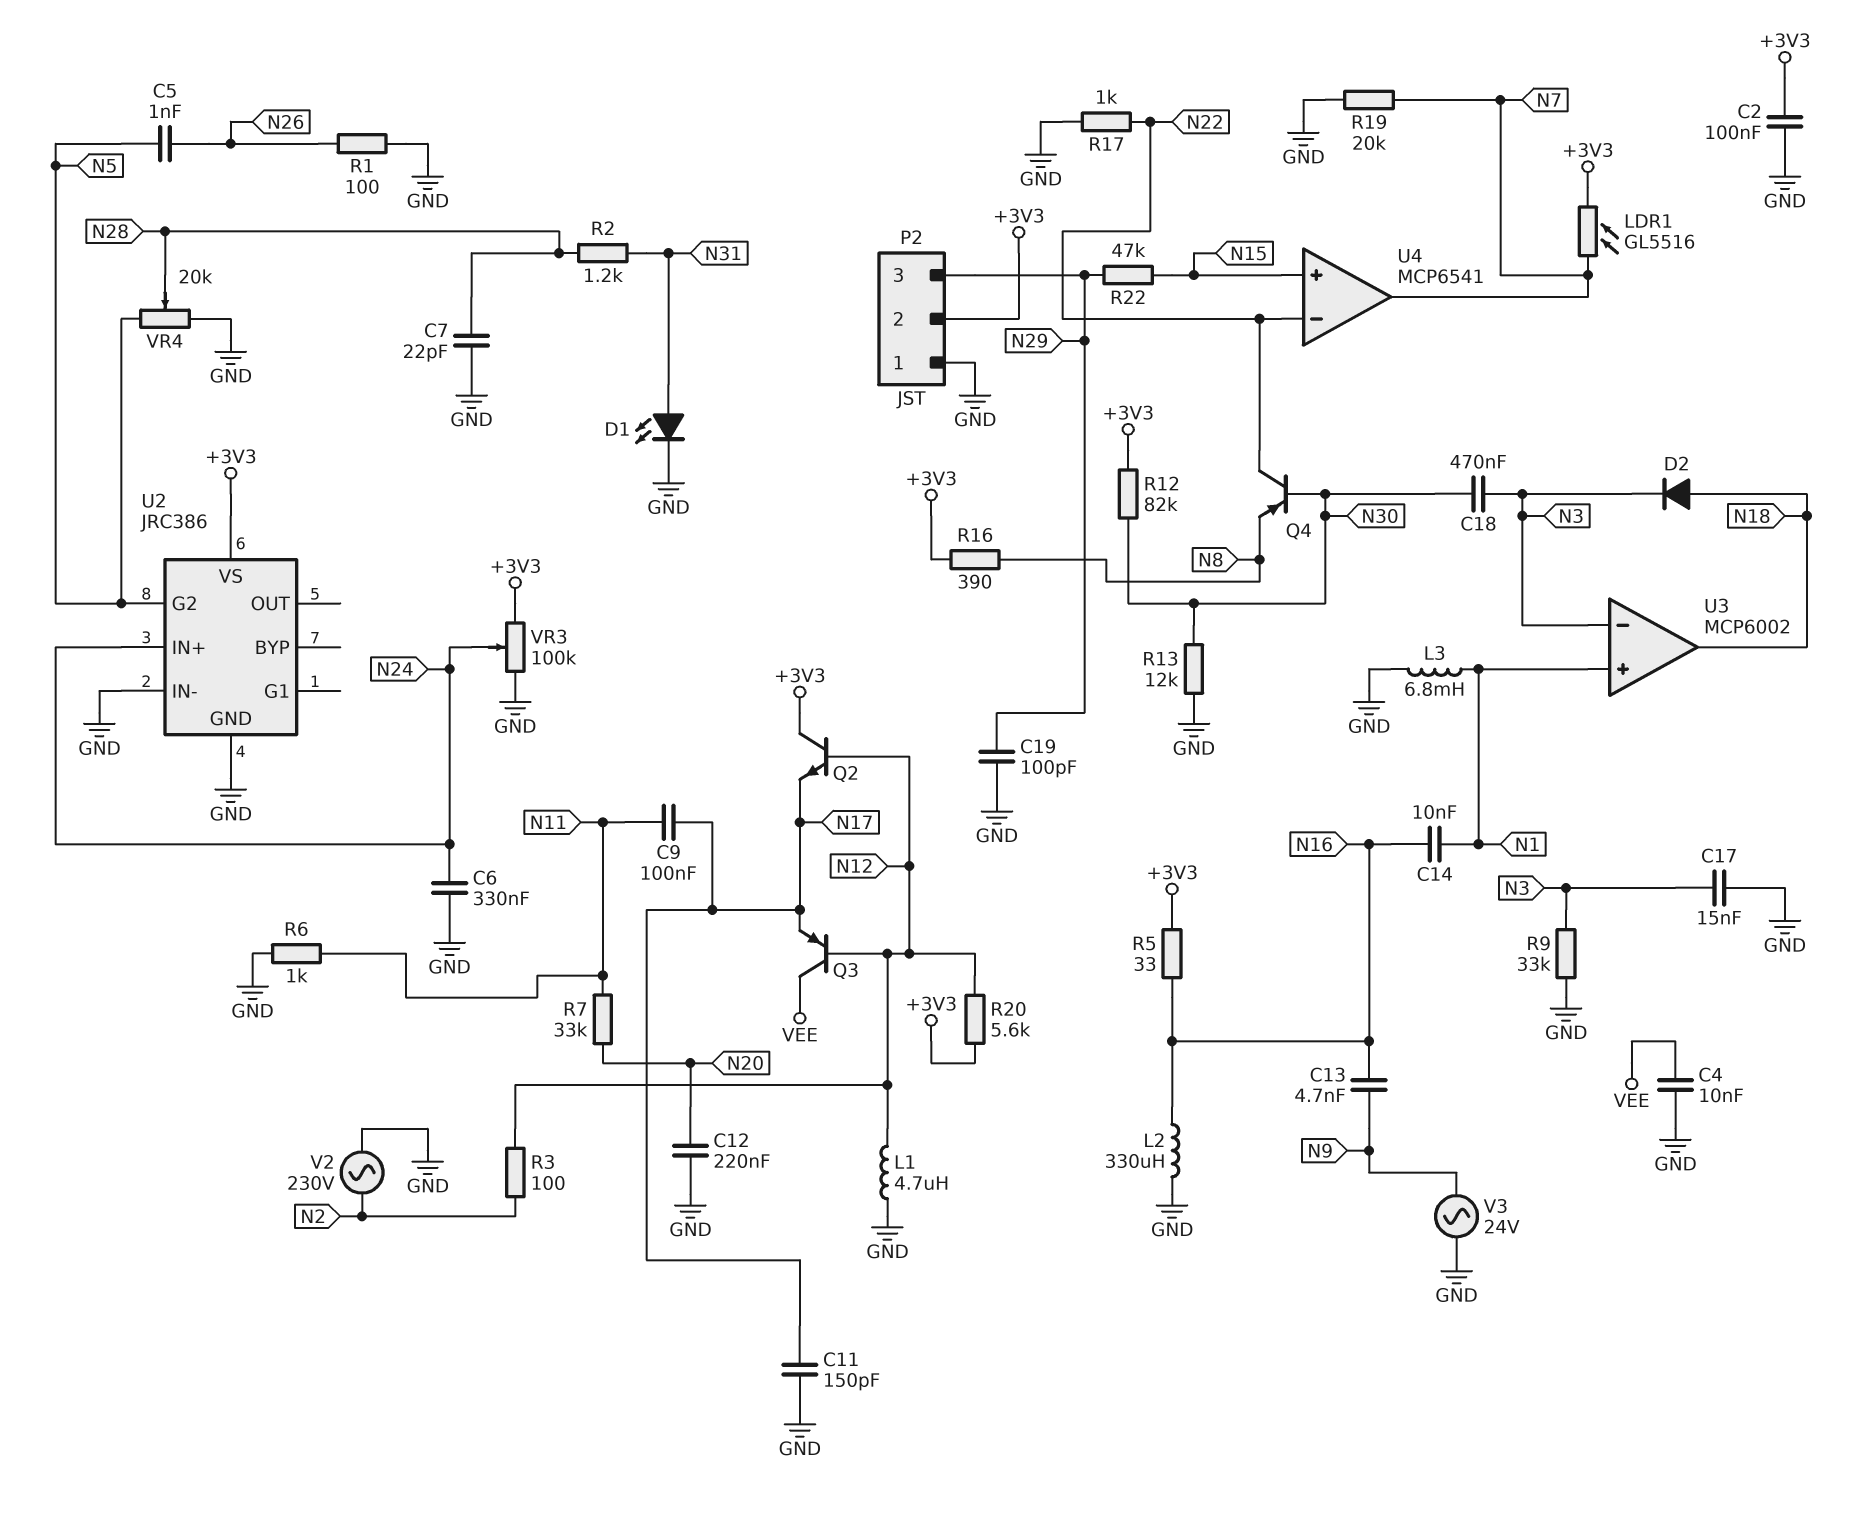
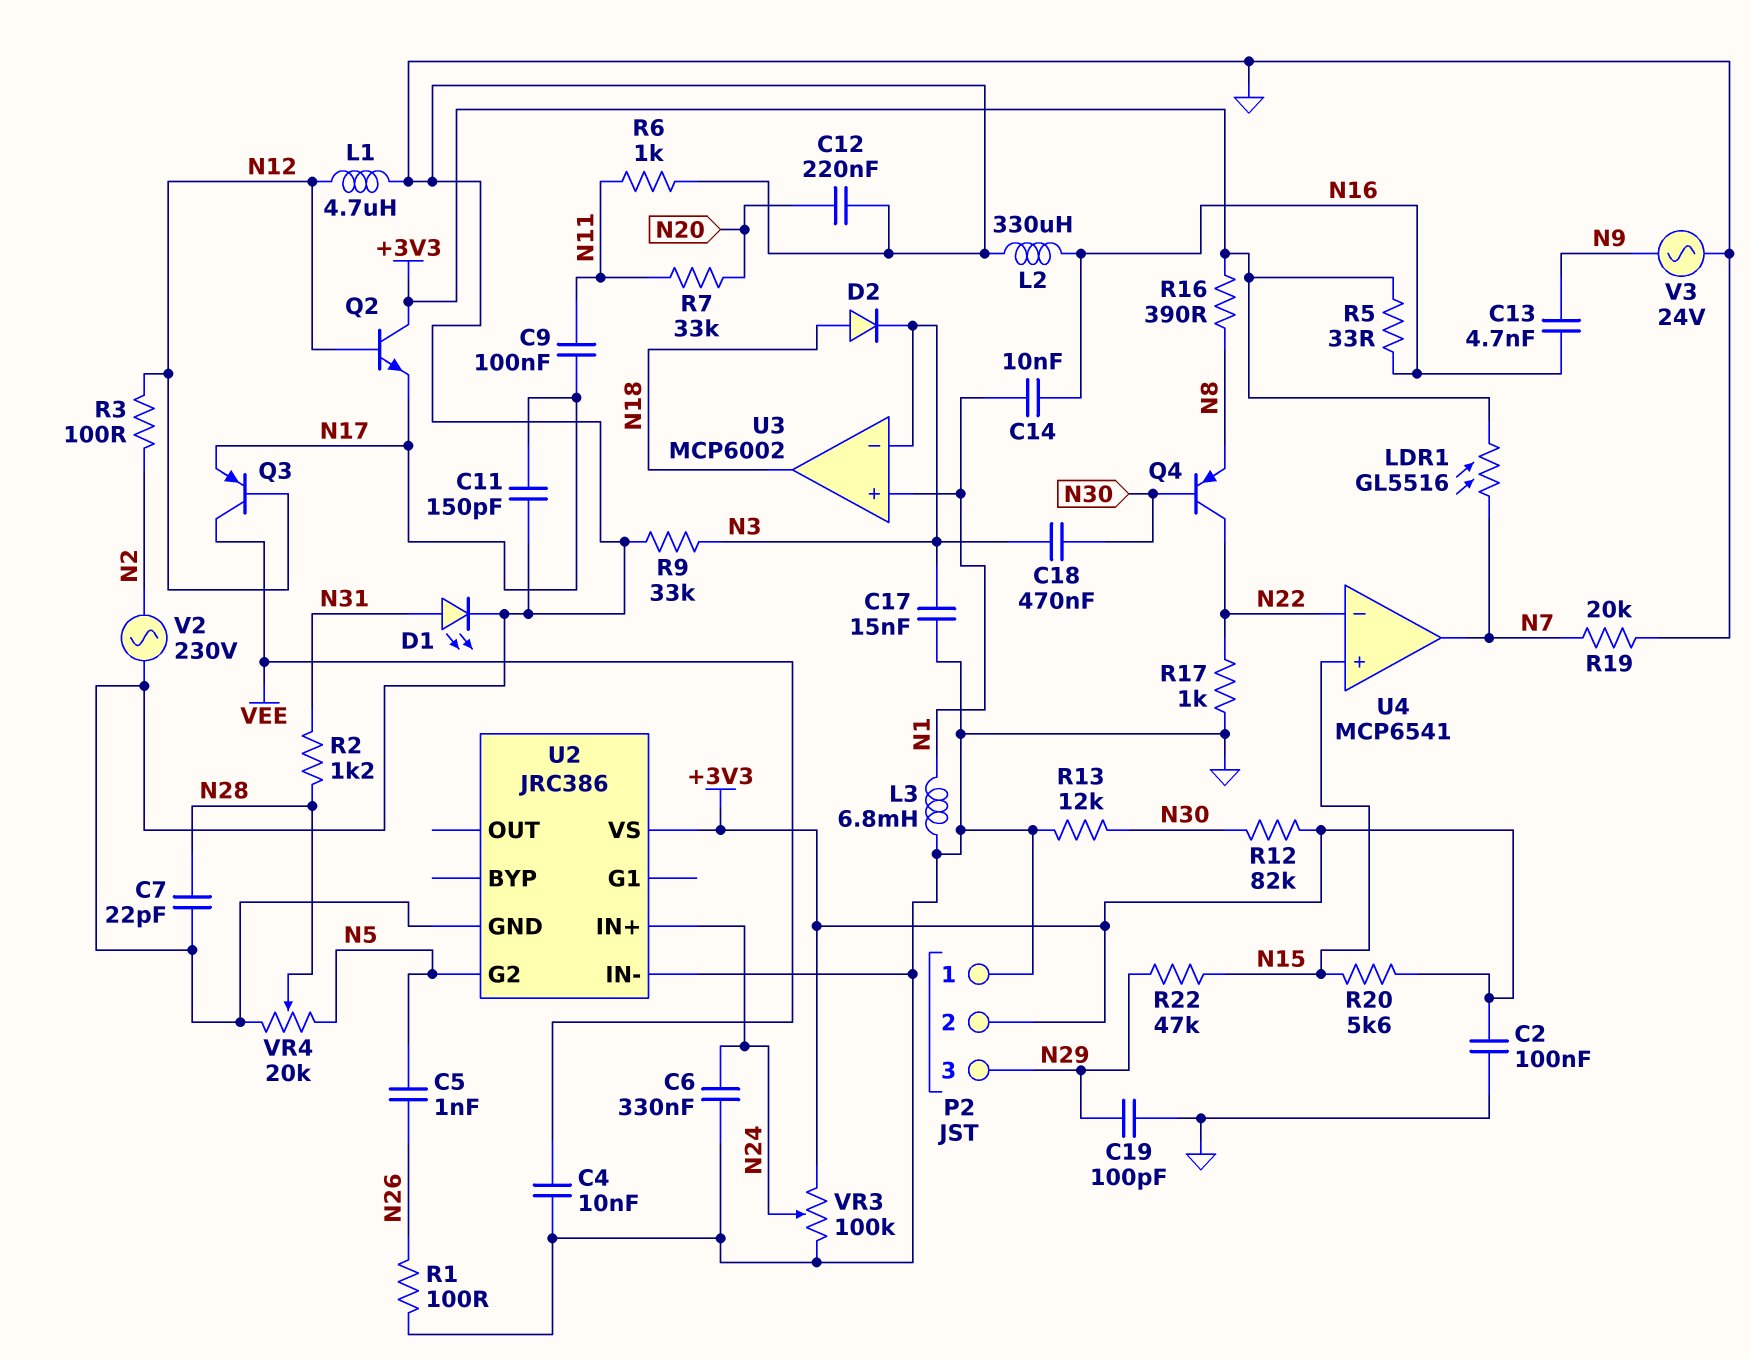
R20: 5.6k (+3V3, N12) -> 5.6k (+3V3, N15)

